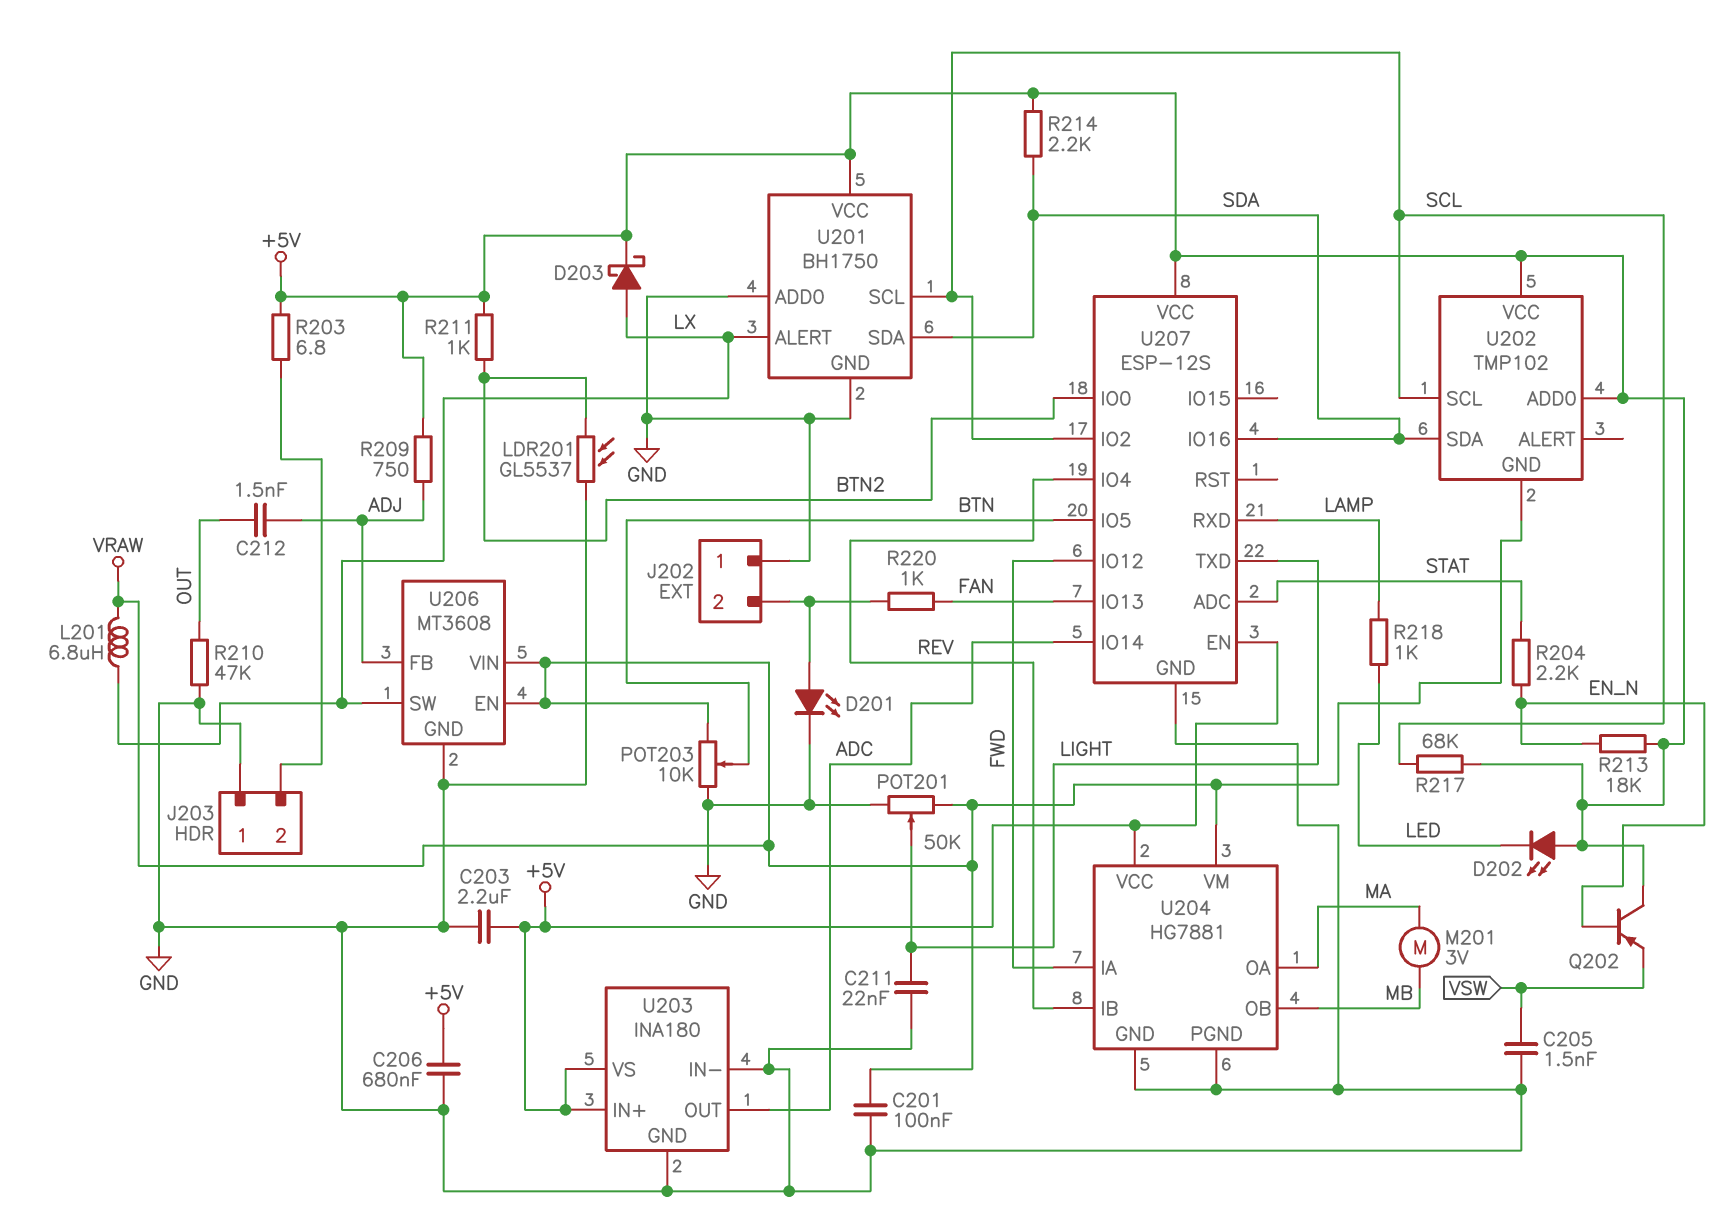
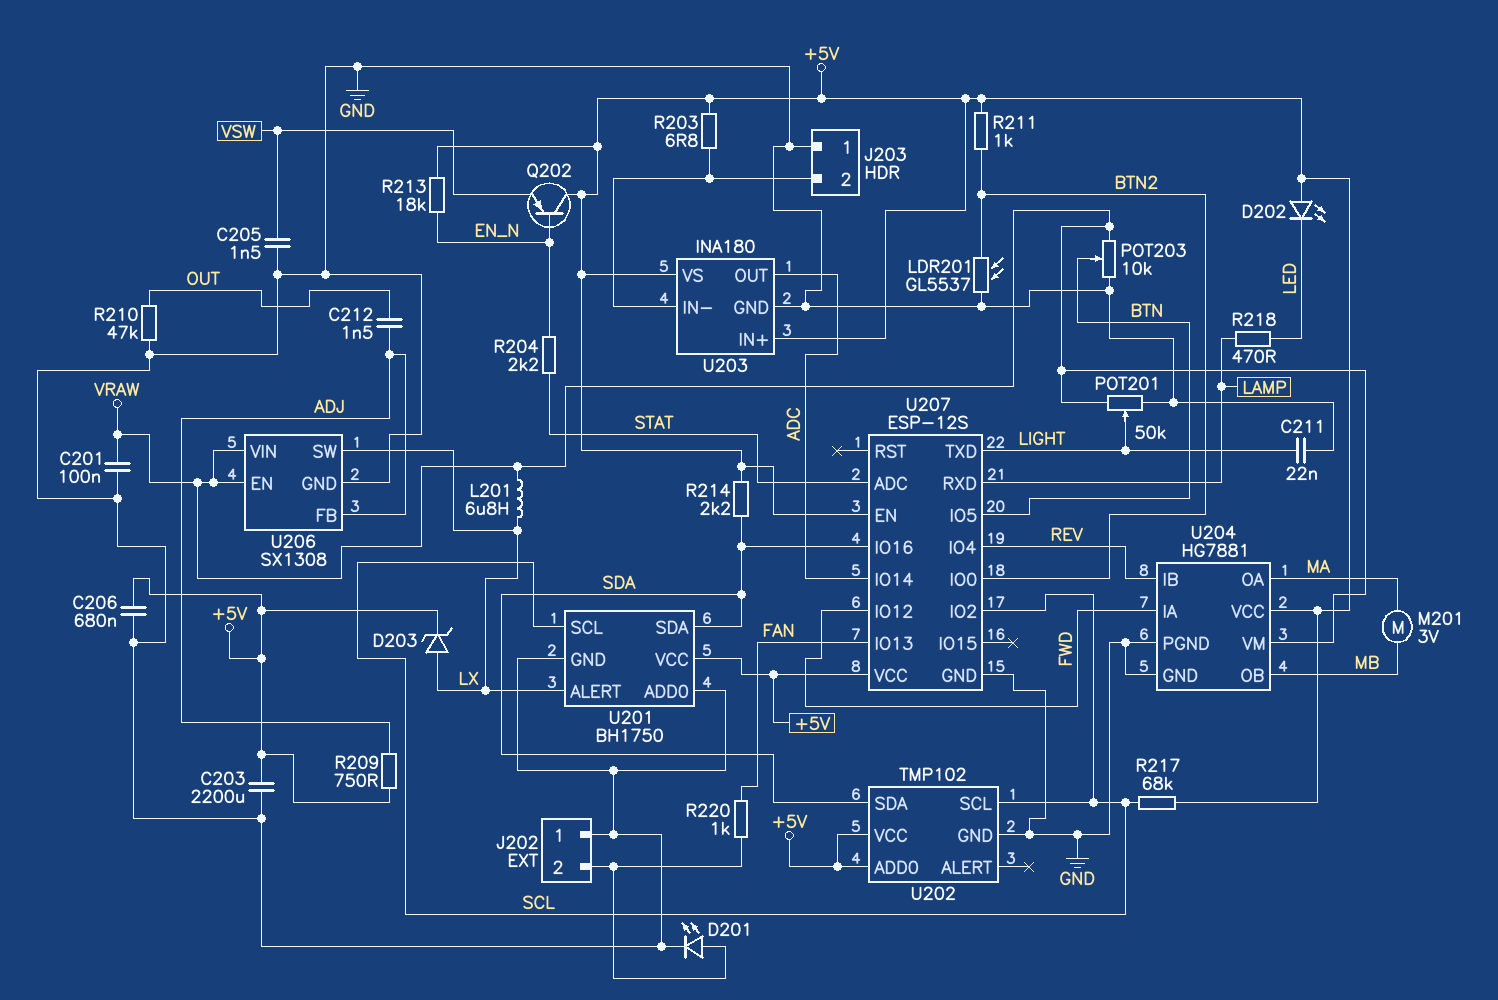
C203: 2.2uF (+5V, GND) -> 2200uF (+5V, GND)
D203: schottky (A LX, K +5V) -> zener (A LX, K +5V)
R218: 1k (LAMP, LED) -> 470 (LAMP, LED)
U202 pin GND: VRAW -> GND
U203 pin IN-: GND -> J203/2
U206: MT3608 -> SX1308

